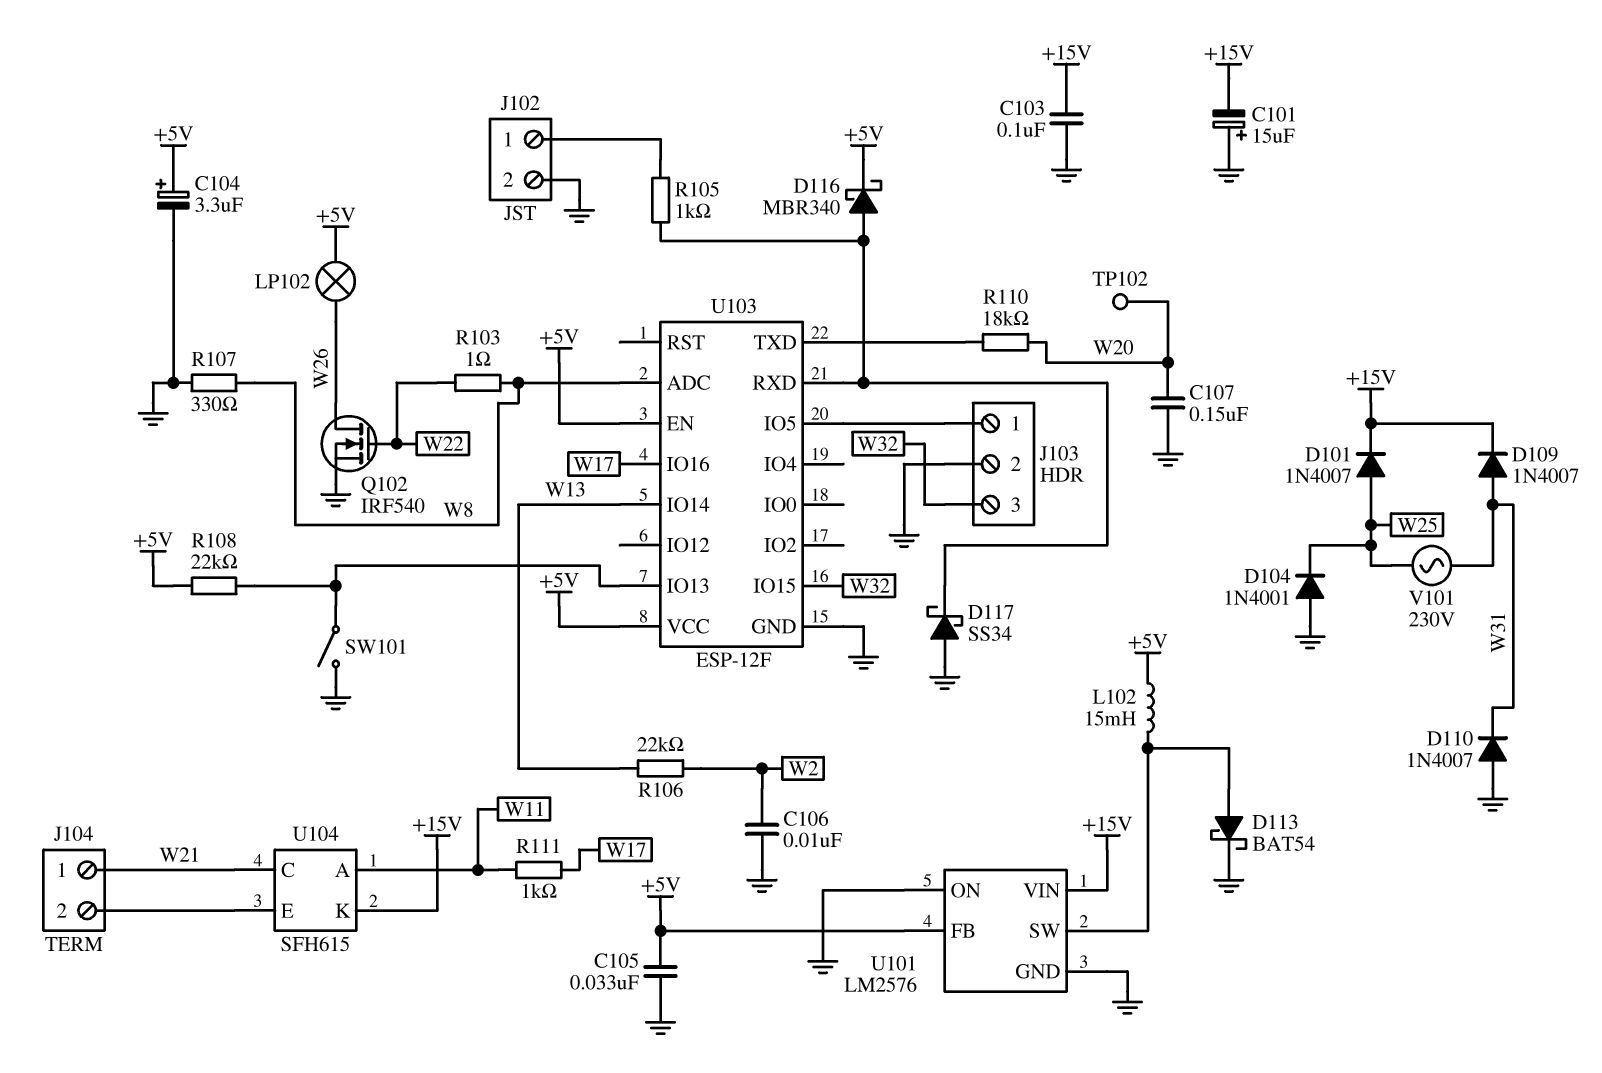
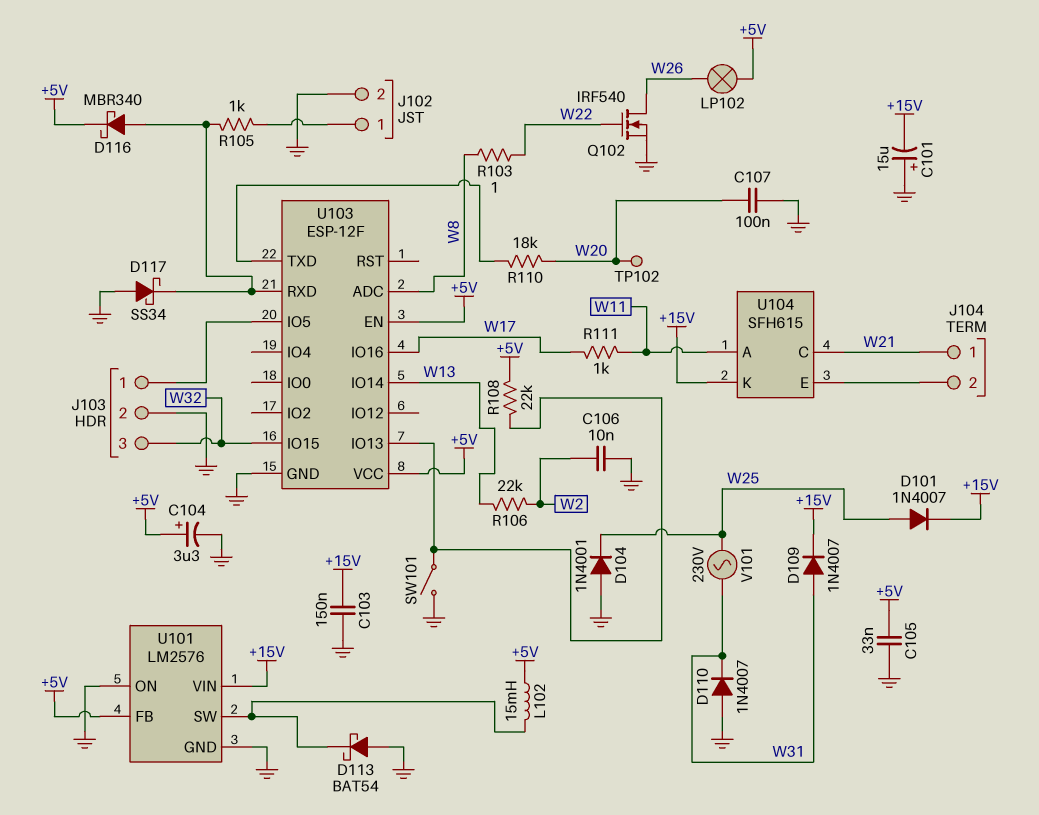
C103: 100nF (+15V, GND) -> 150nF (+15V, GND)
C107: 150nF (GND, W20) -> 100nF (GND, W20)
D113: schottky BAT54 (A U101/SW, K GND) -> schottky BAT54 (A GND, K U101/SW)
R107: 330 (GND, W8) -> none

